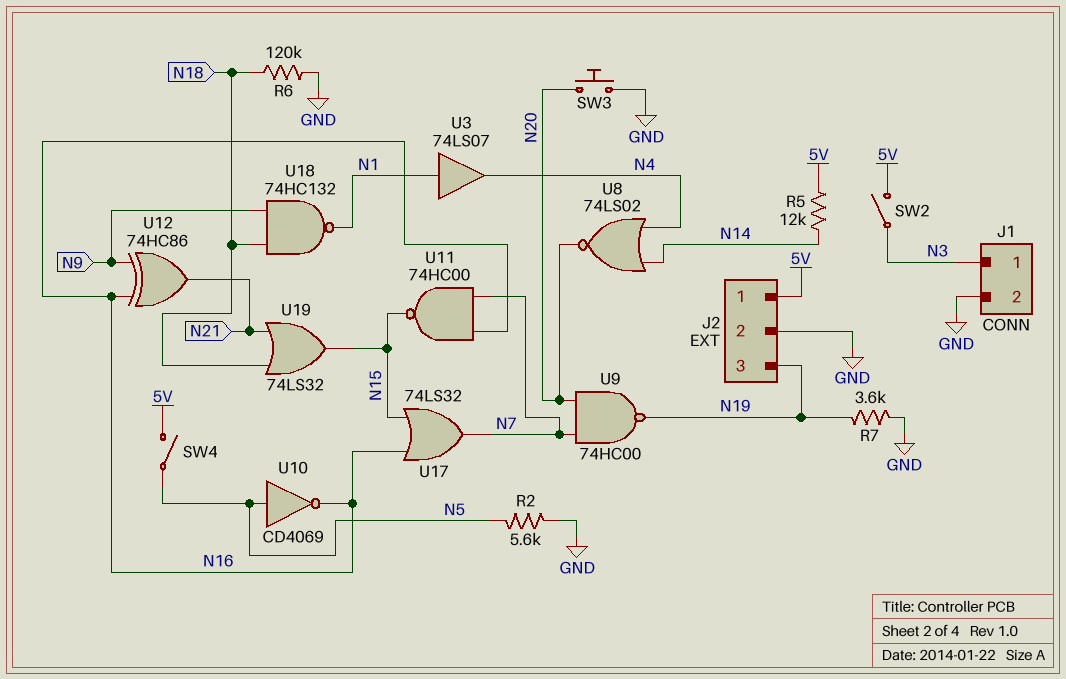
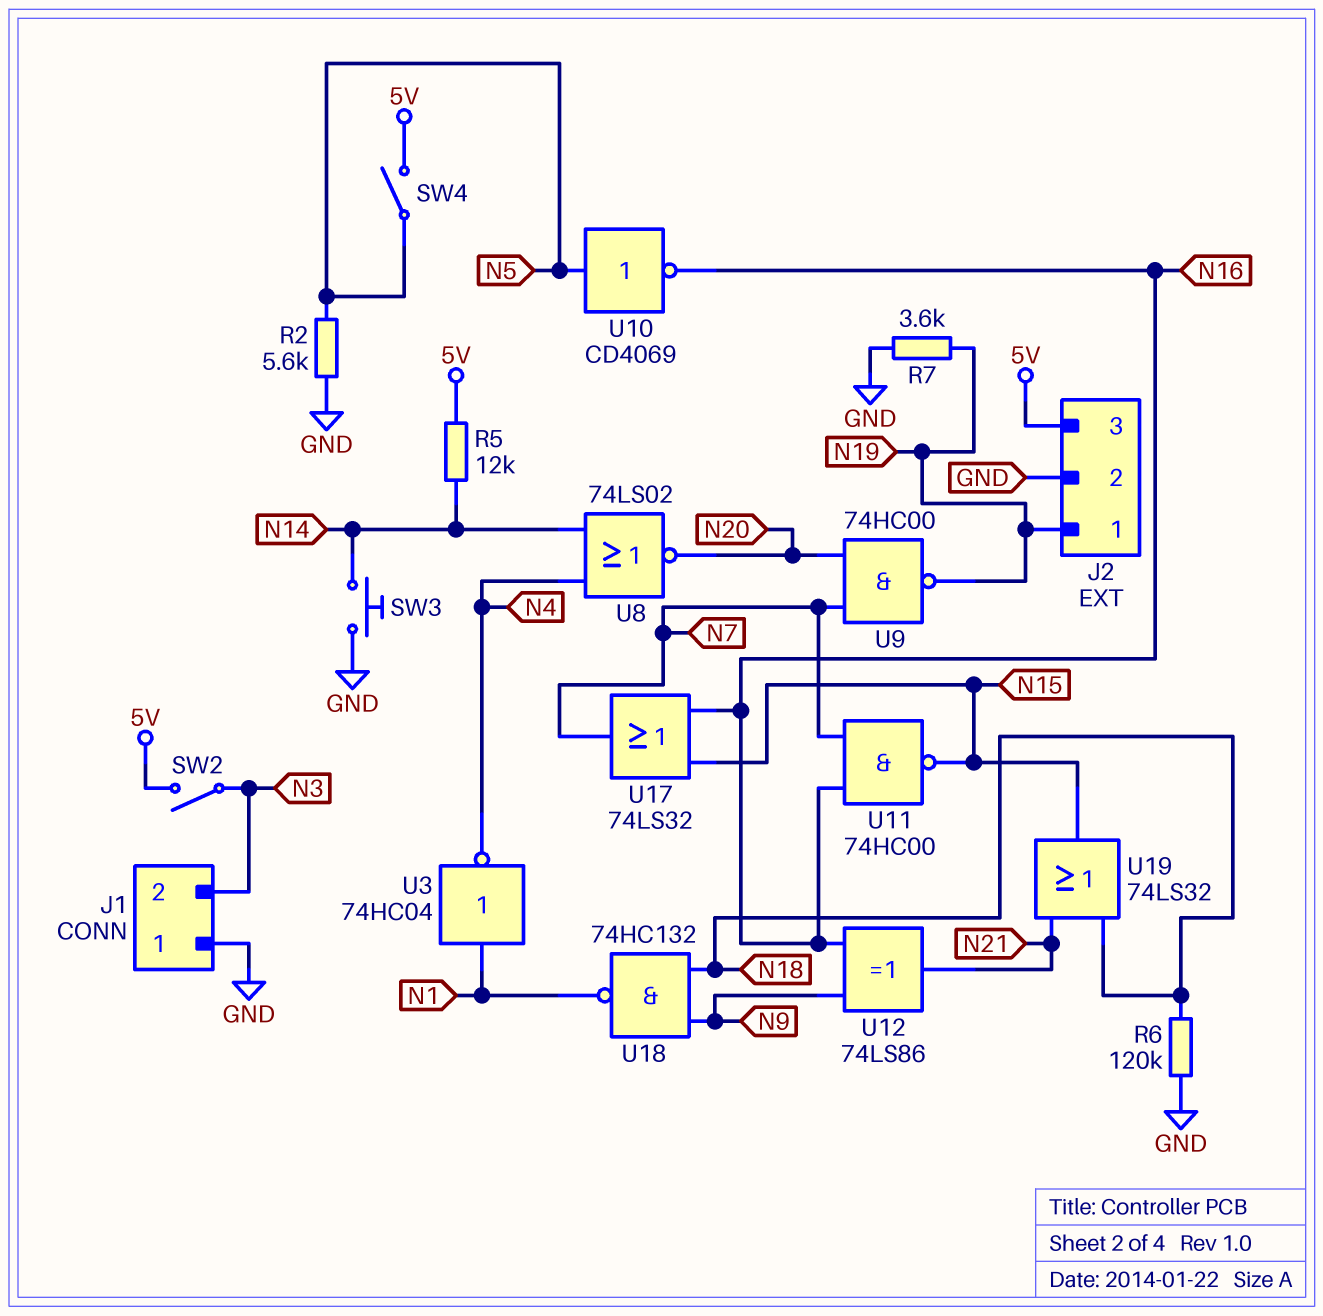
J1 pin 1: N3 -> GND
J1 pin 2: GND -> N3
J2 pin 1: 5V -> N19
J2 pin 3: N19 -> 5V
SW3: button (GND, N20) -> button (GND, N14)
U3: buffer 74LS07 (in N1, out N4) -> NOT 74HC04 (in N1, out N4)
U12: XOR 74HC86 (in N9, in N16, out N21) -> XOR 74LS86 (in N9, in N16, out N21)

